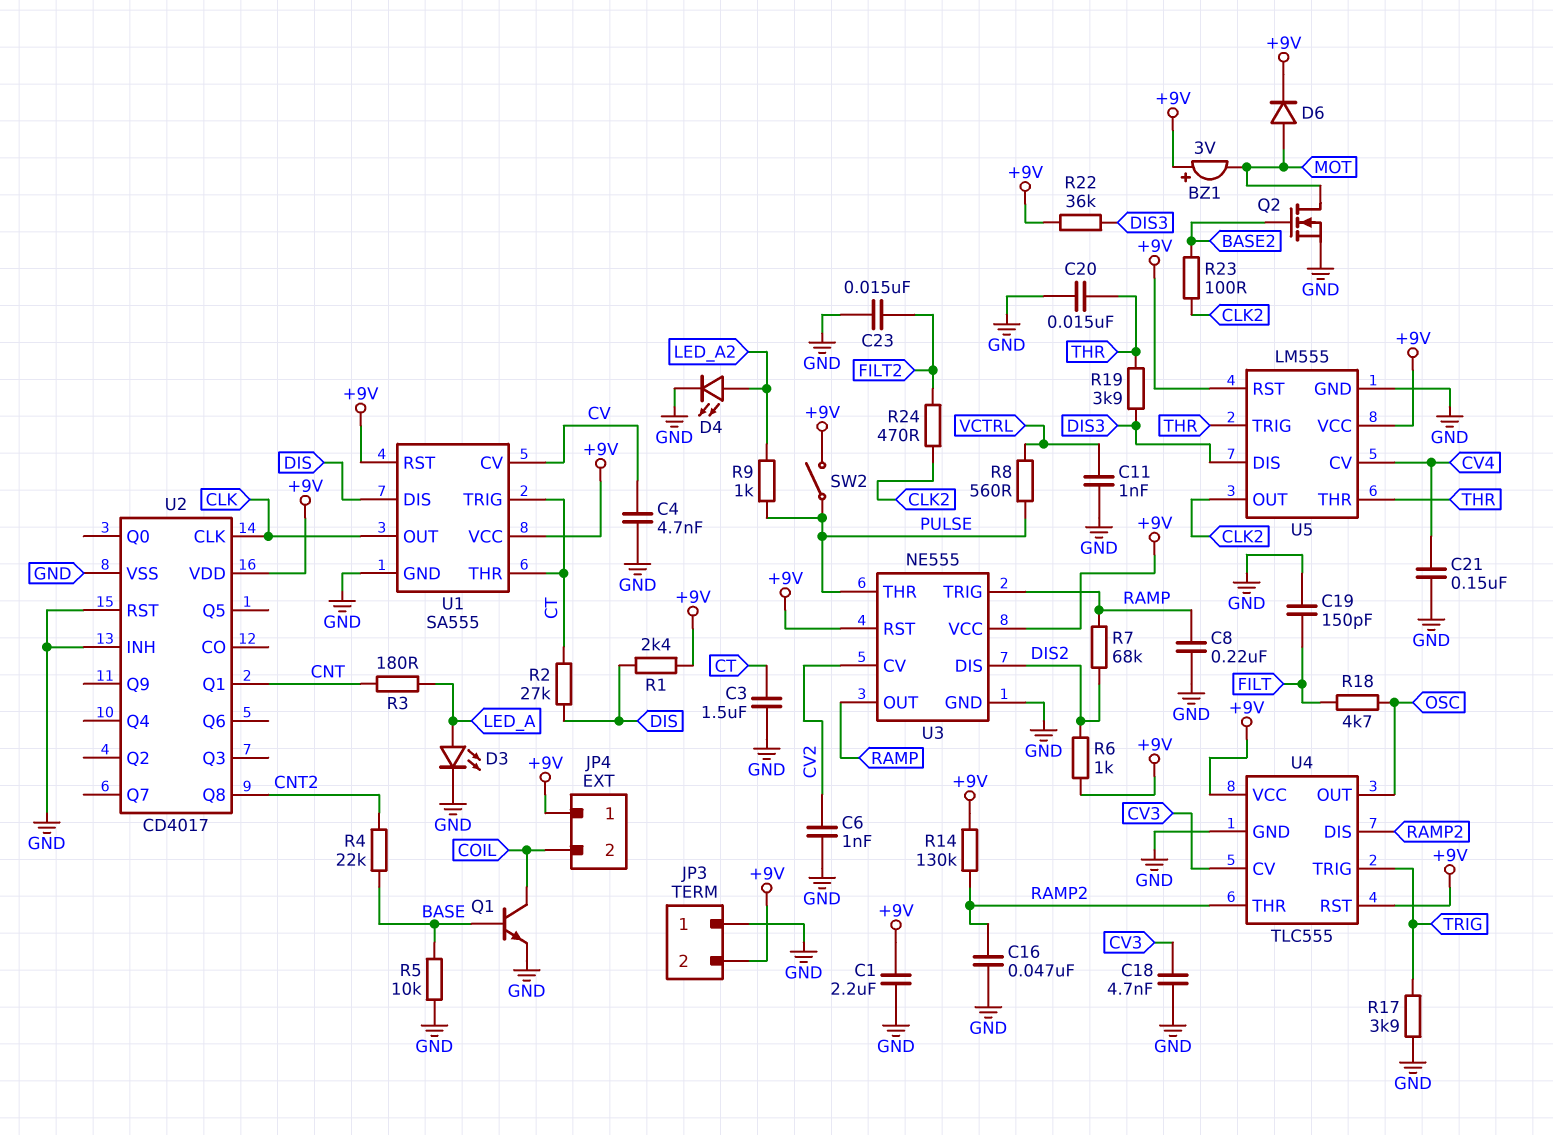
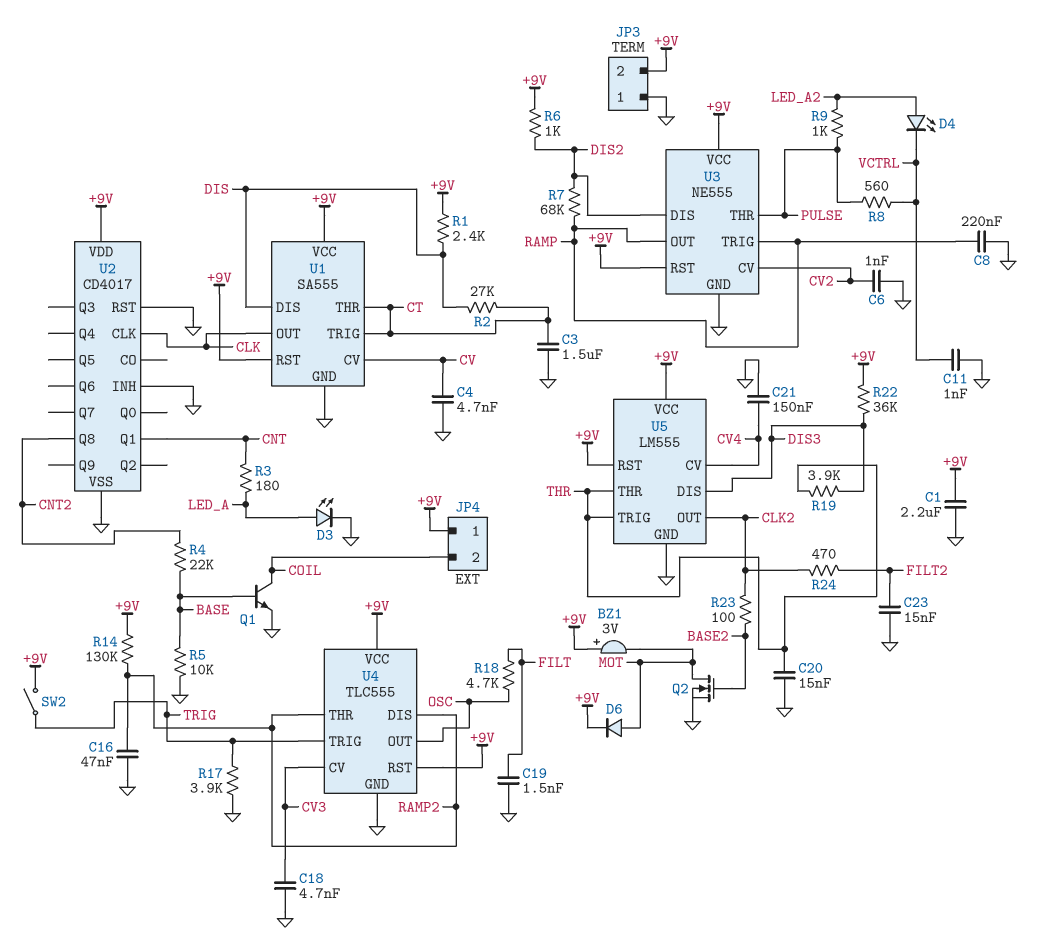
C19: 150pF (FILT, GND) -> 1.5nF (FILT, GND)
D4: LED (A LED_A2, K GND) -> LED (A LED_A2, K VCTRL)
SW2: switch (+9V, PULSE) -> switch (+9V, TRIG)

